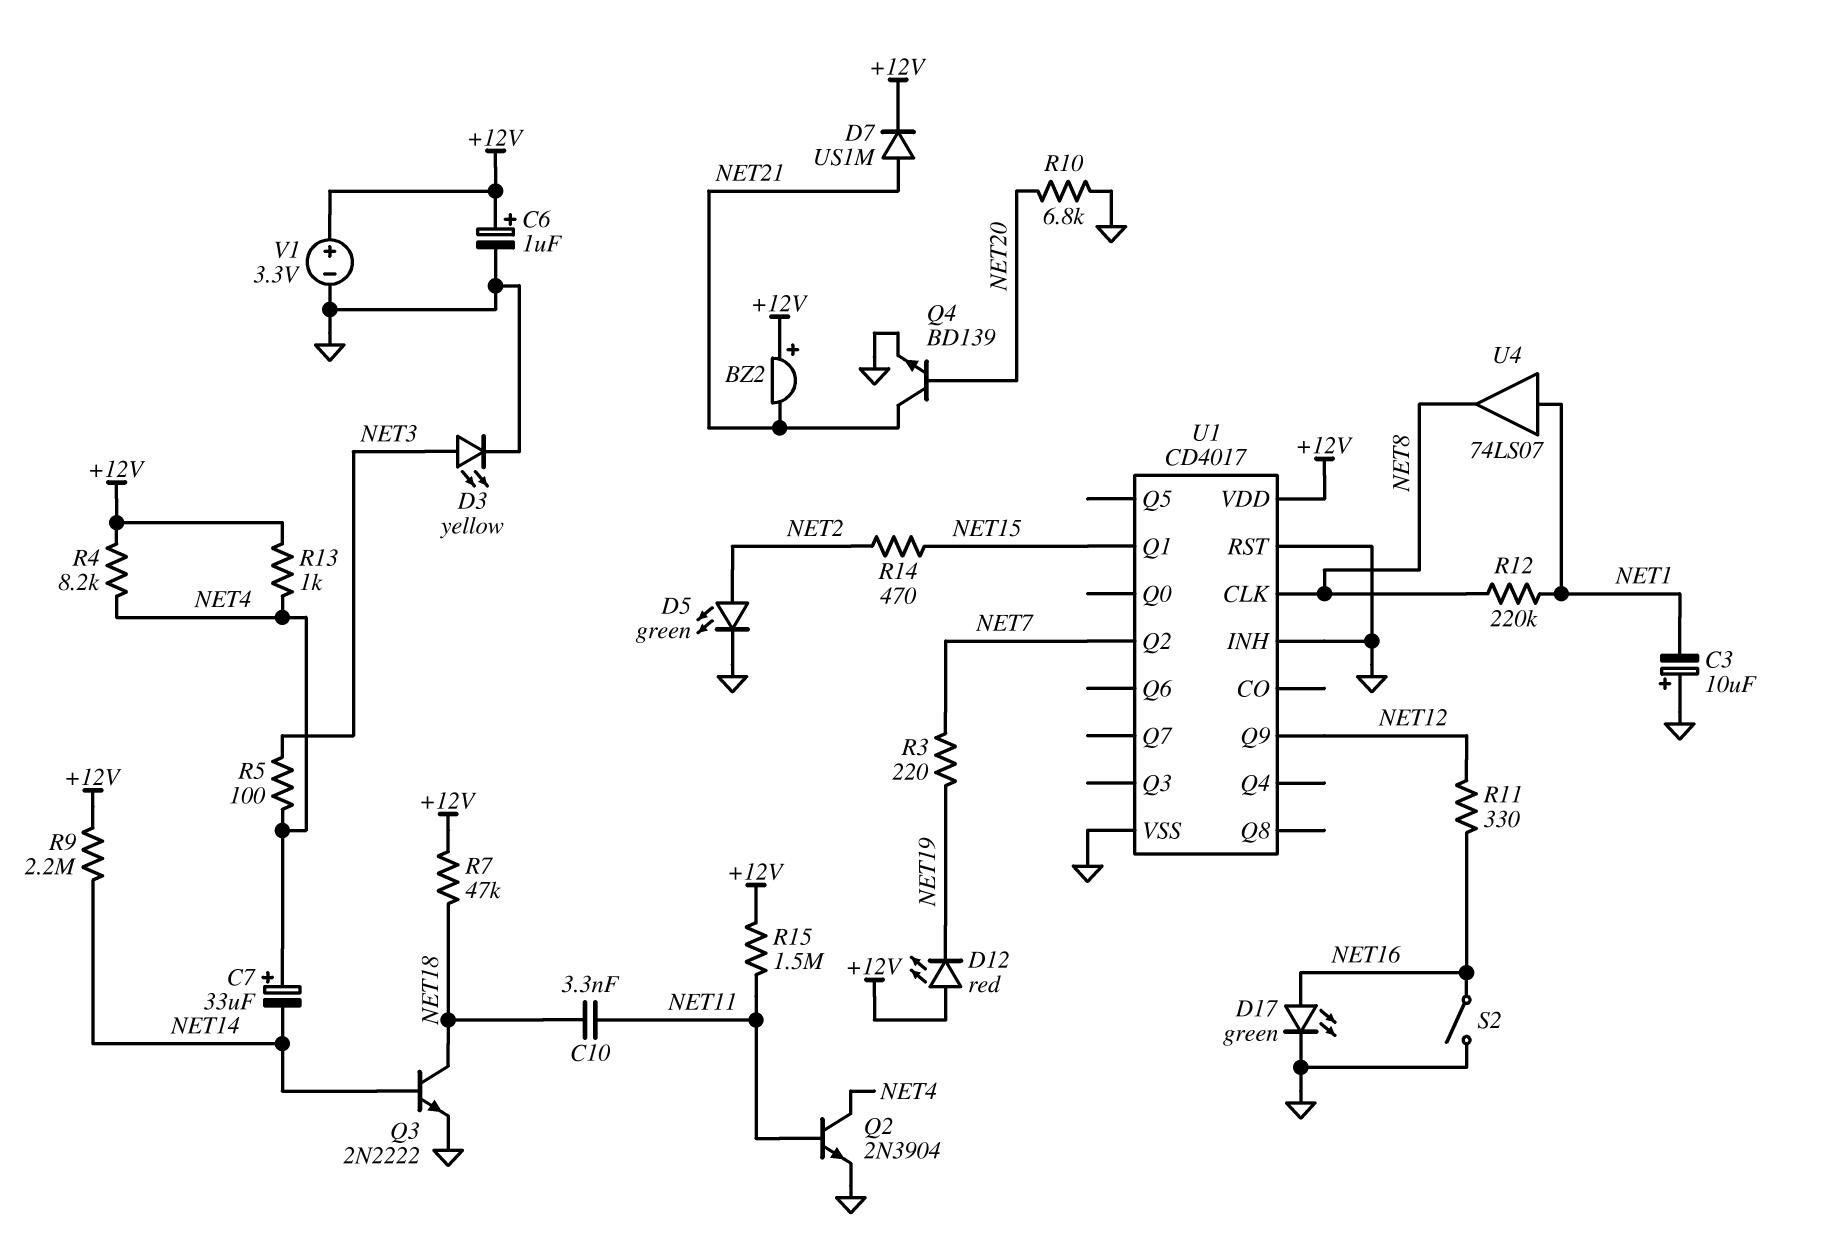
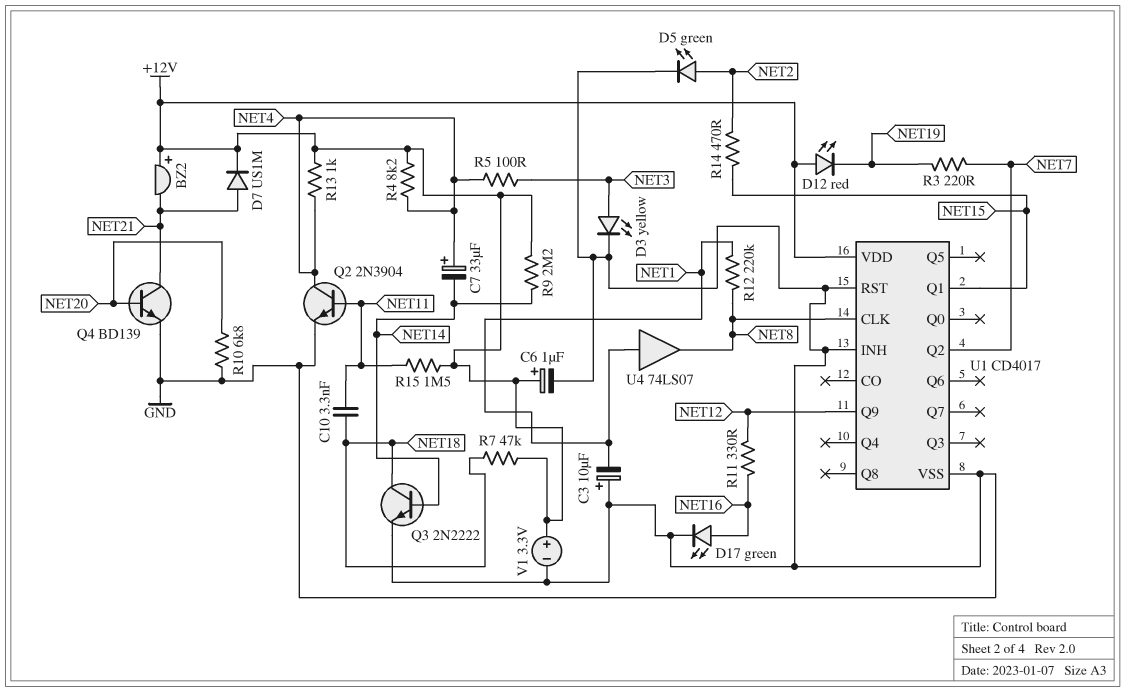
S2: switch (GND, NET16) -> none

